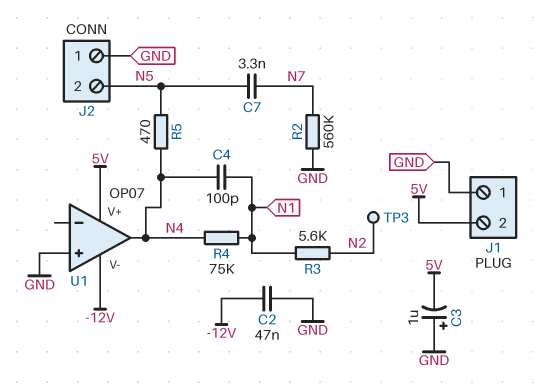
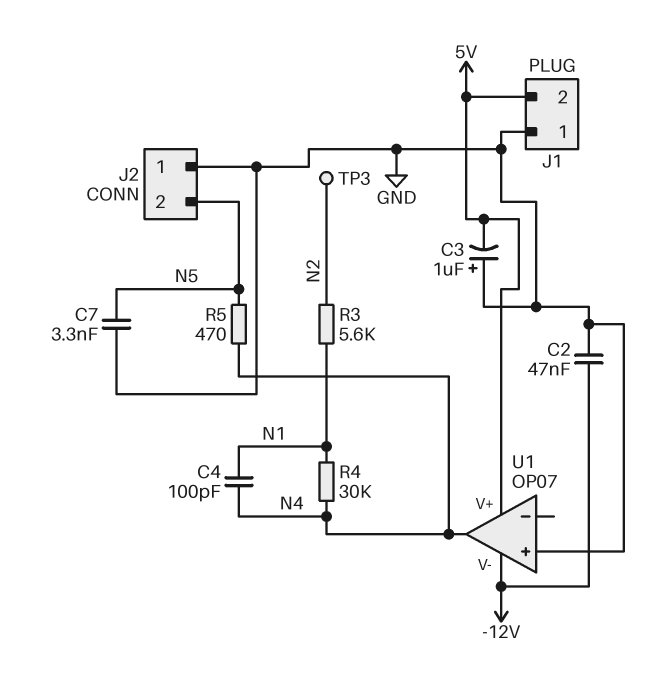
C7: 3.3nF (N5, N7) -> 3.3nF (GND, N5)
R2: 560k (GND, N7) -> none
R4: 75k (N1, N4) -> 30k (N1, N4)

